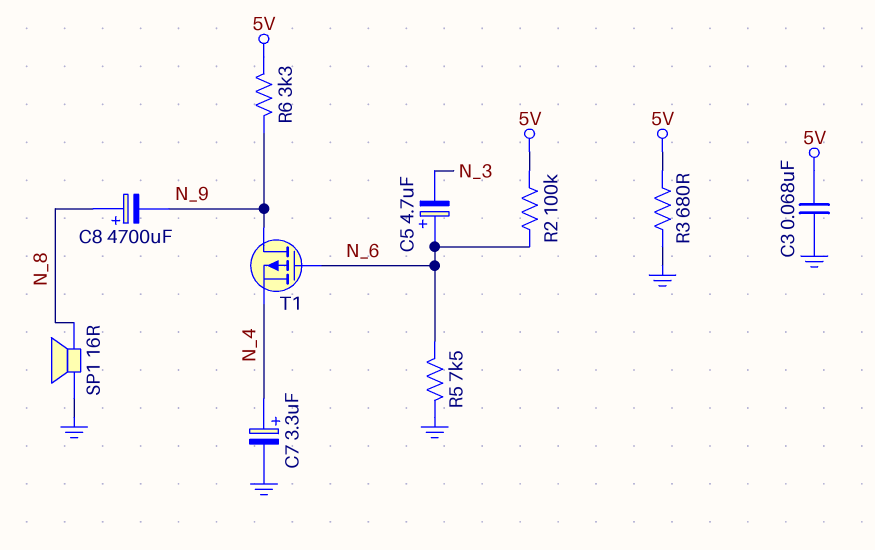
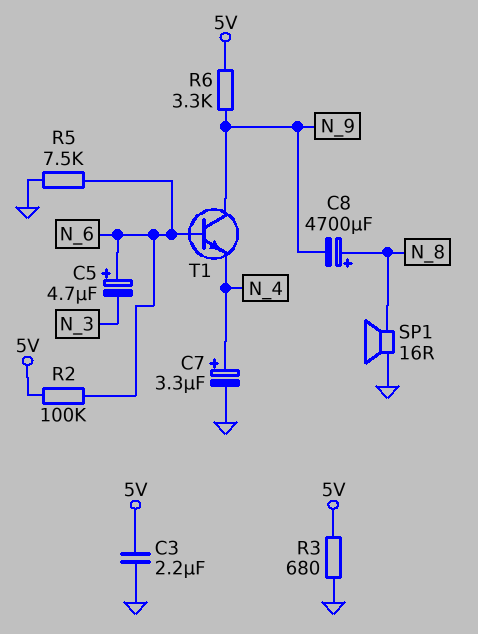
C3: 68nF (5V, GND) -> 2.2uF (5V, GND)
T1: PMOS (G N_6, D N_9, S N_4) -> NPN (B N_6, C N_9, E N_4)

